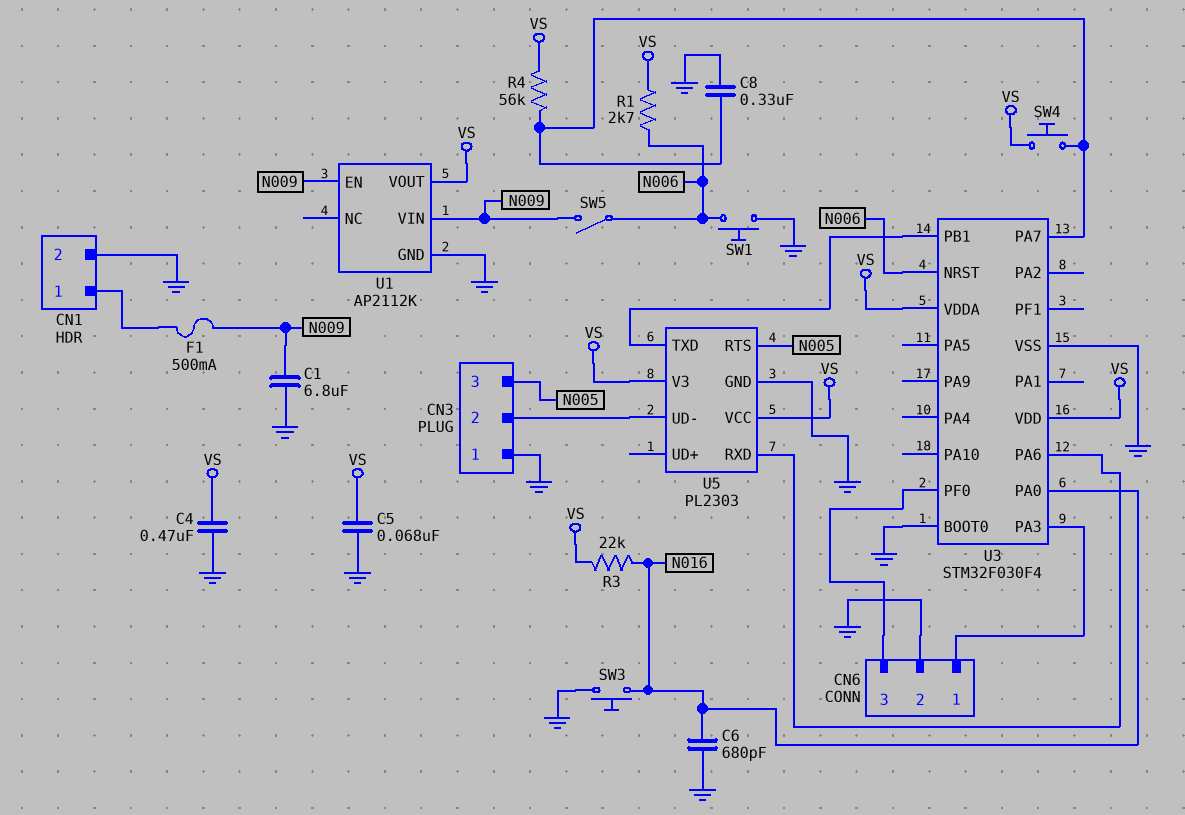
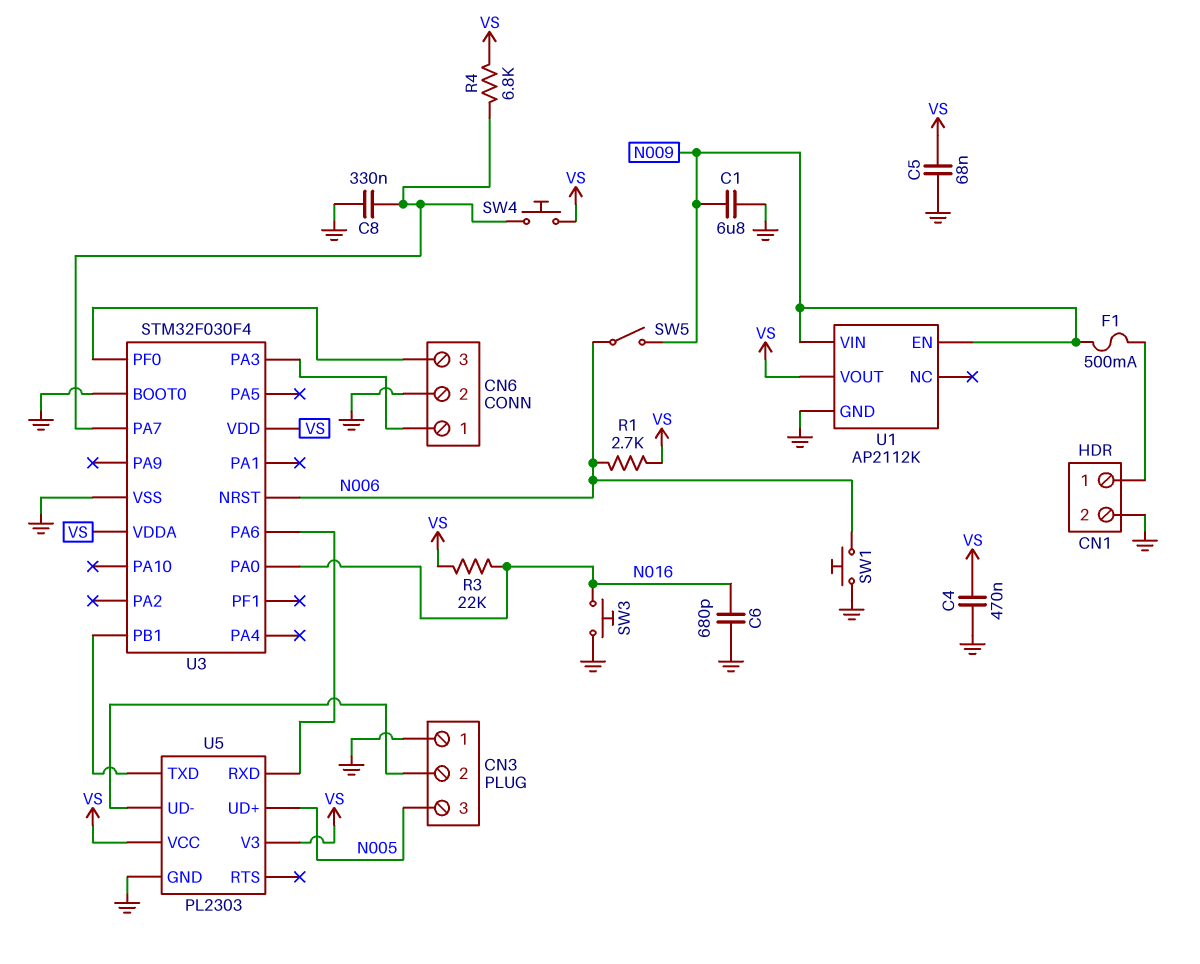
R4: 56k (U3/PA7, VS) -> 6.8k (U3/PA7, VS)
U5 pin RTS: N005 -> none
U5 pin UD+: none -> N005

